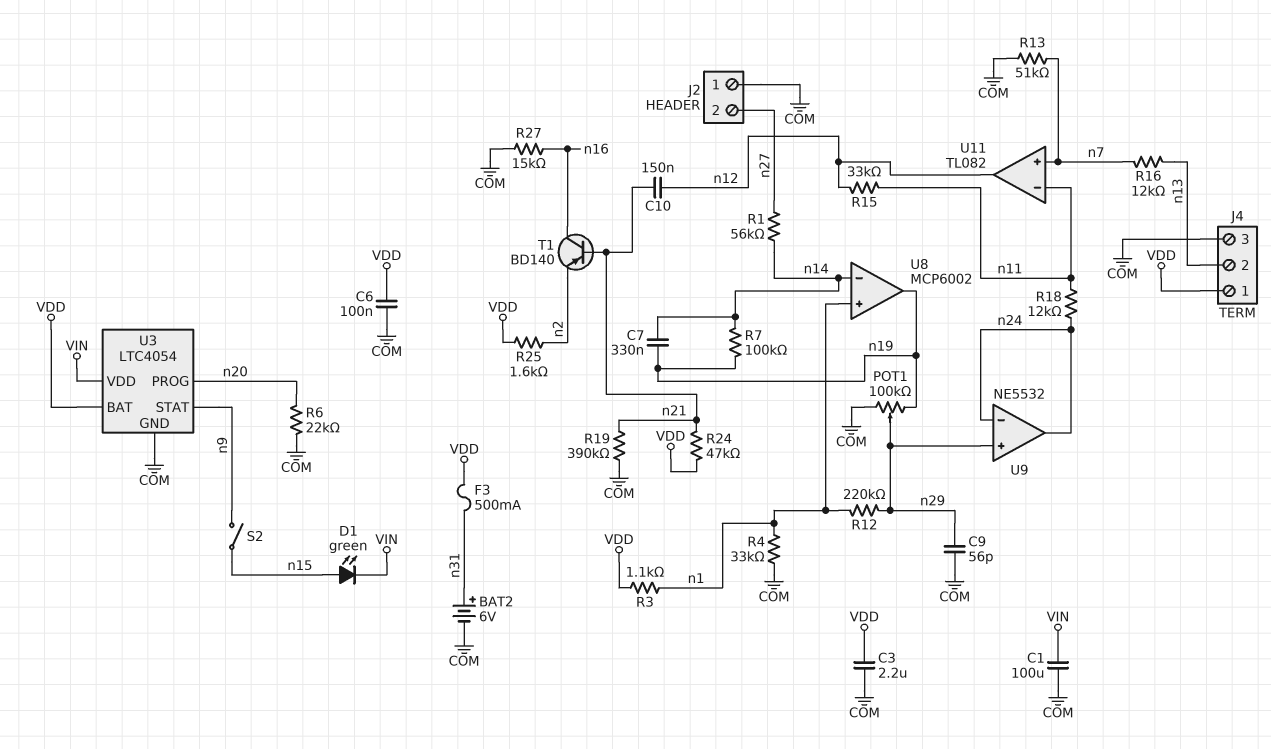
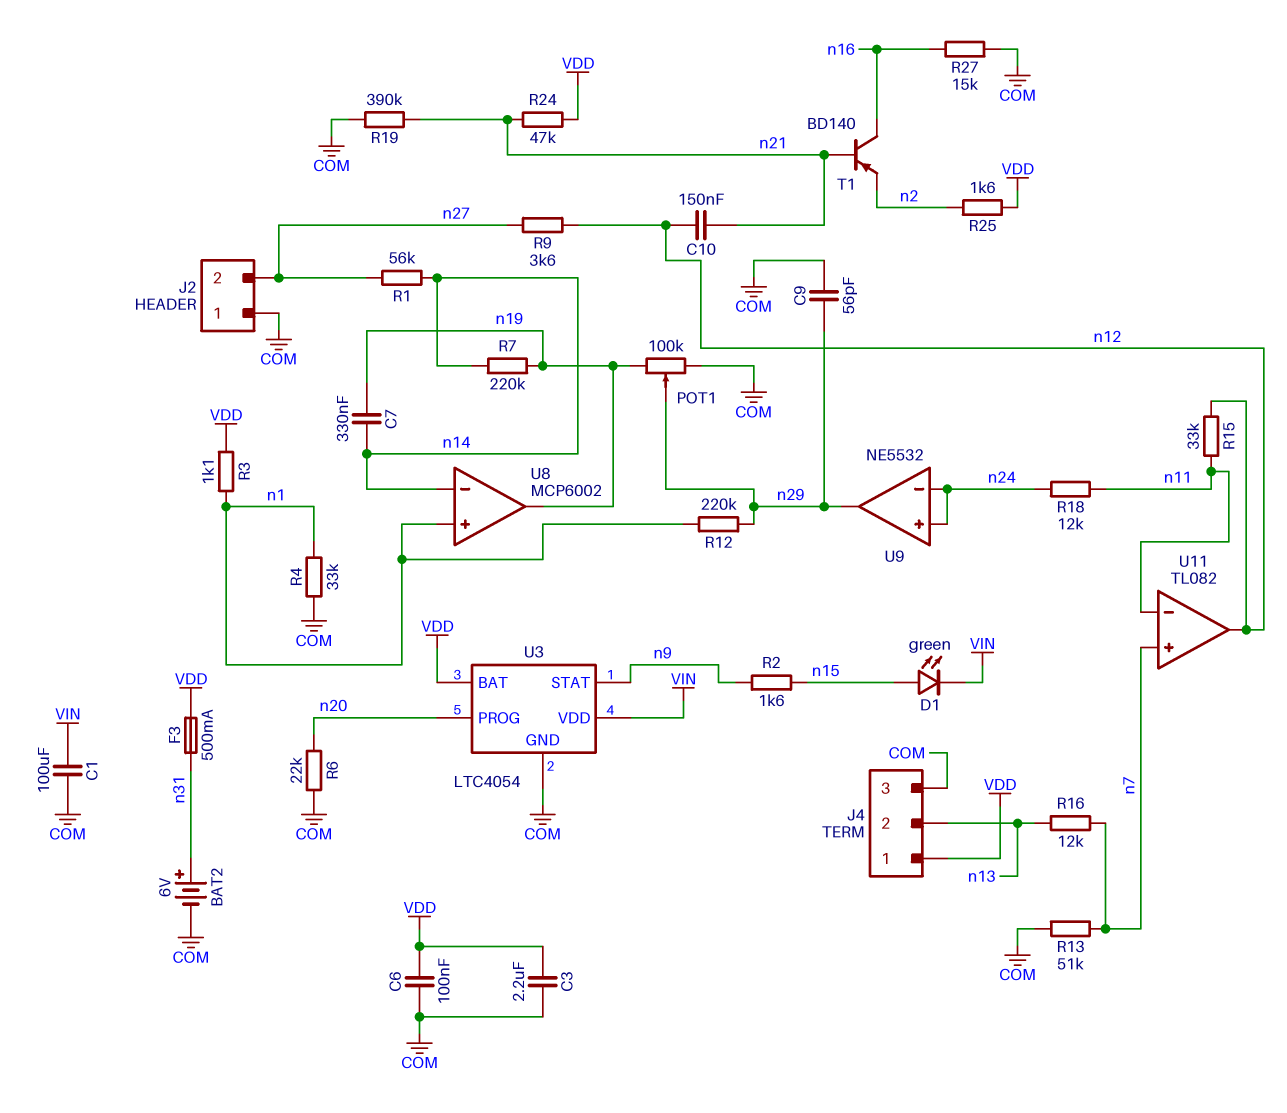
R2: none -> 1.6k (n9, n15)
R7: 100k (n14, n19) -> 220k (n14, n19)
R9: none -> 3.6k (n12, n27)
S2: switch (n9, n15) -> none
U9 pin in+: n29 -> n24
U9 pin out: n24 -> n29

